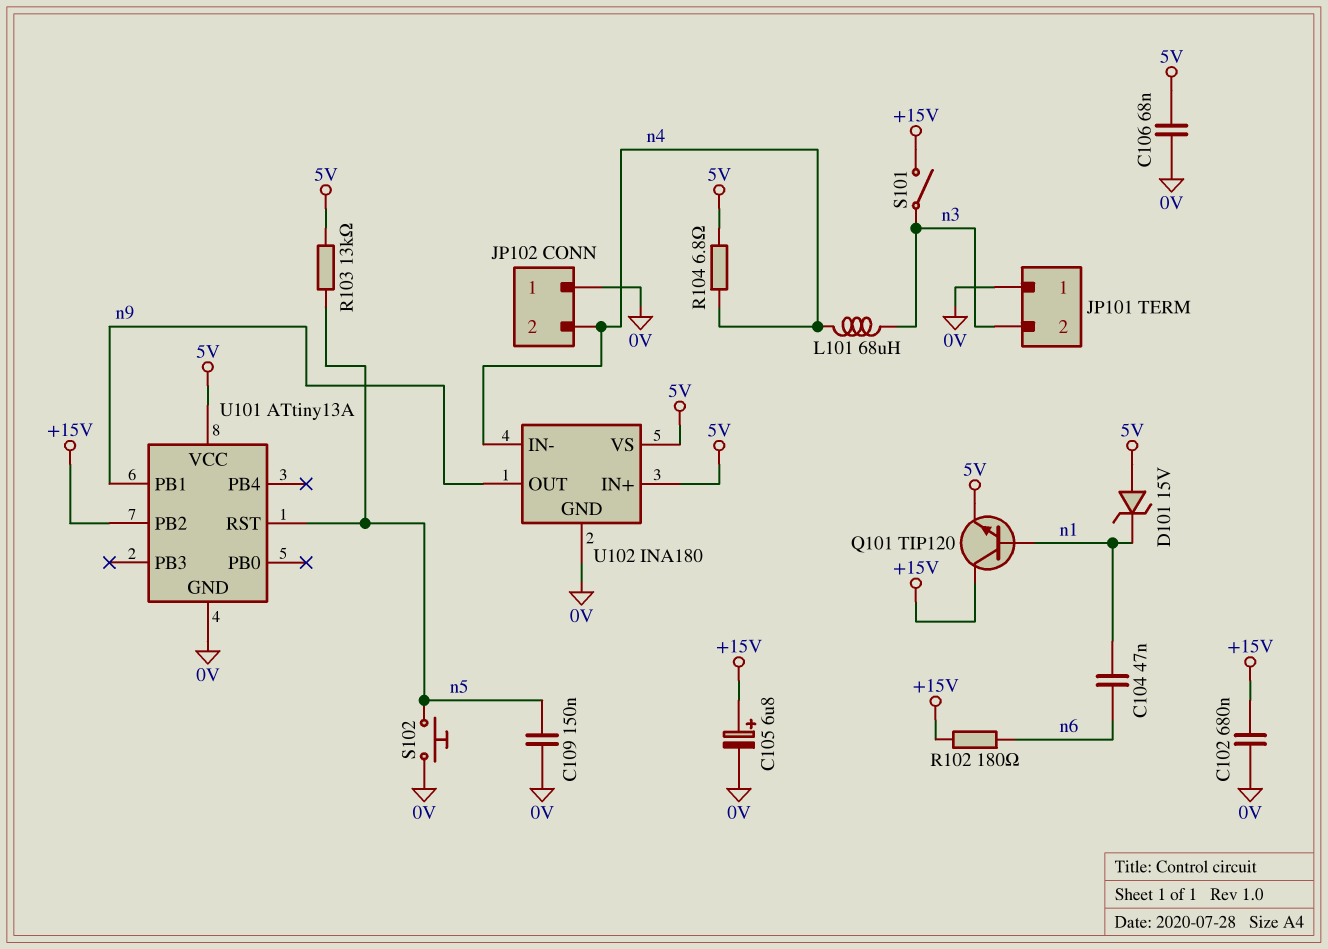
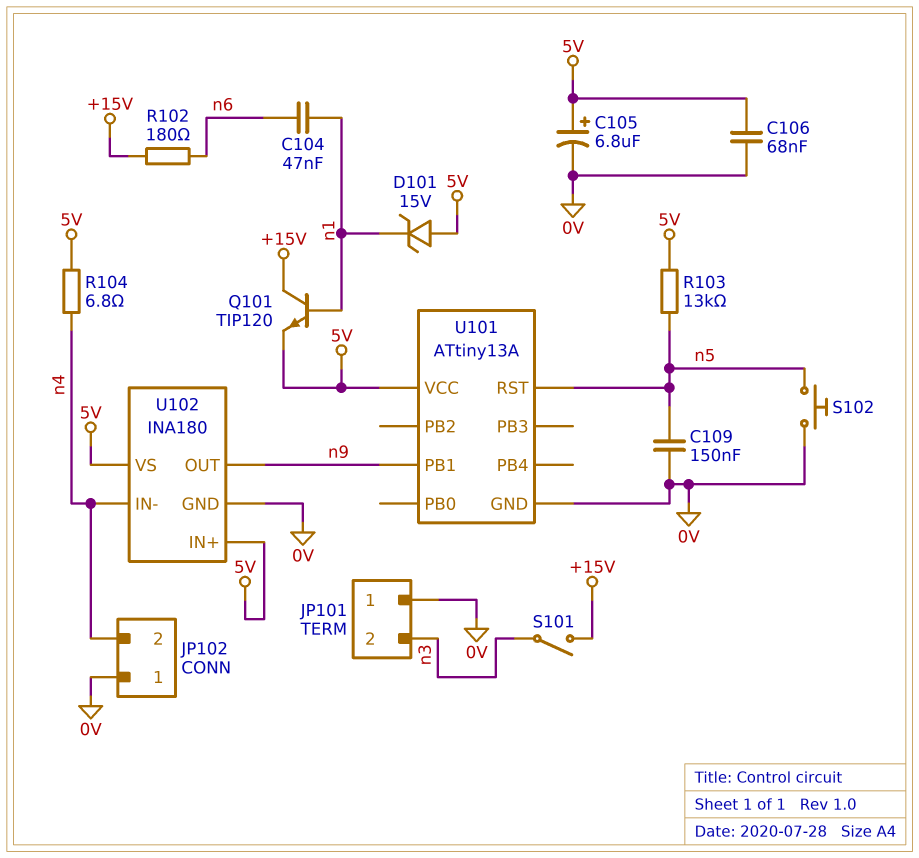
C102: 680nF (+15V, 0V) -> none
C105: 6.8uF (plus +15V, minus 0V) -> 6.8uF (plus 5V, minus 0V)
L101: 68uH (n3, n4) -> none
U101 pin PB2: +15V -> none

